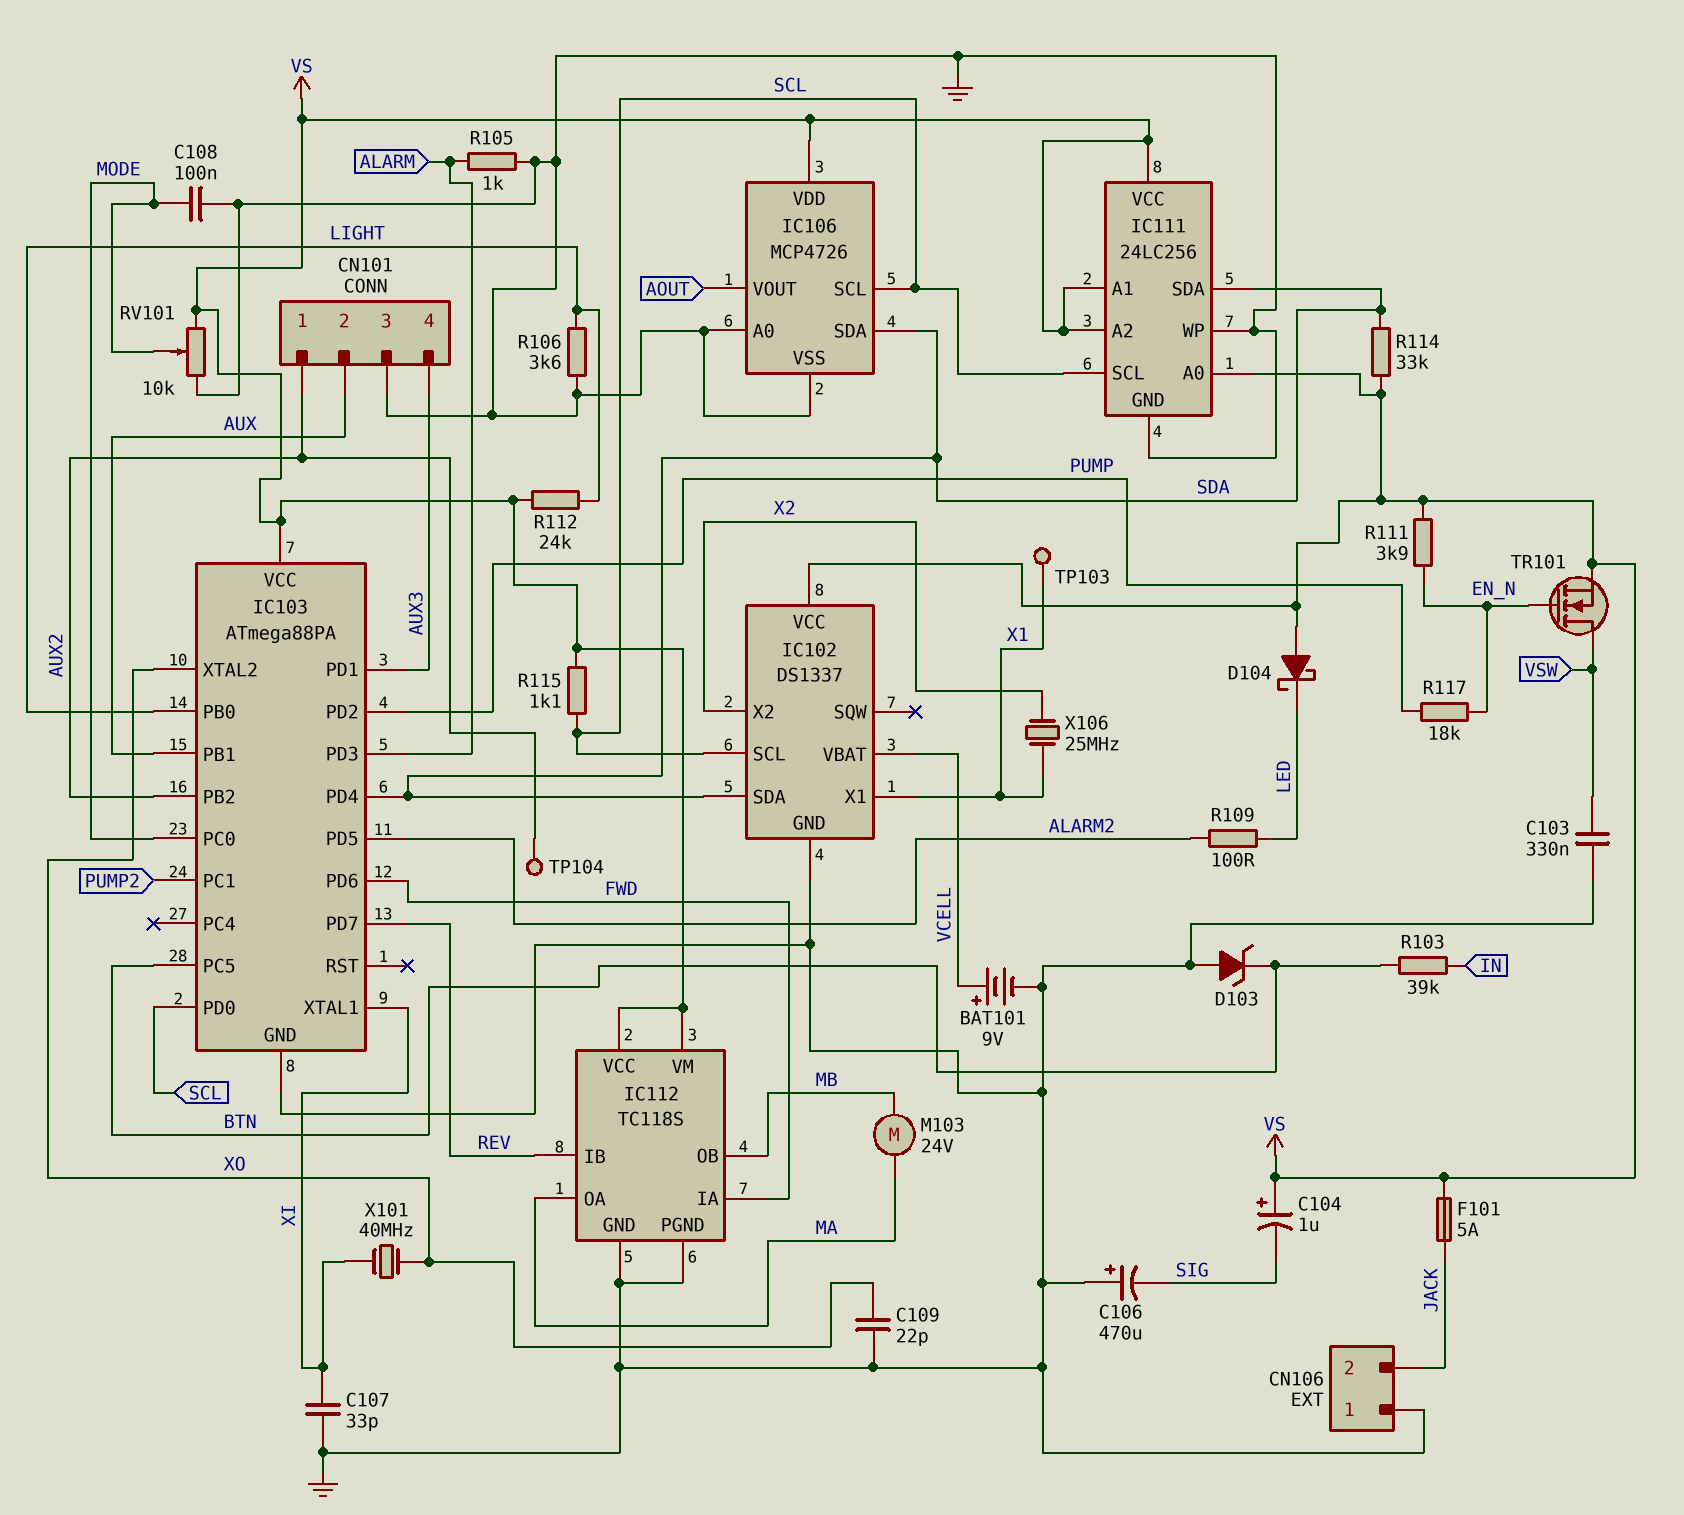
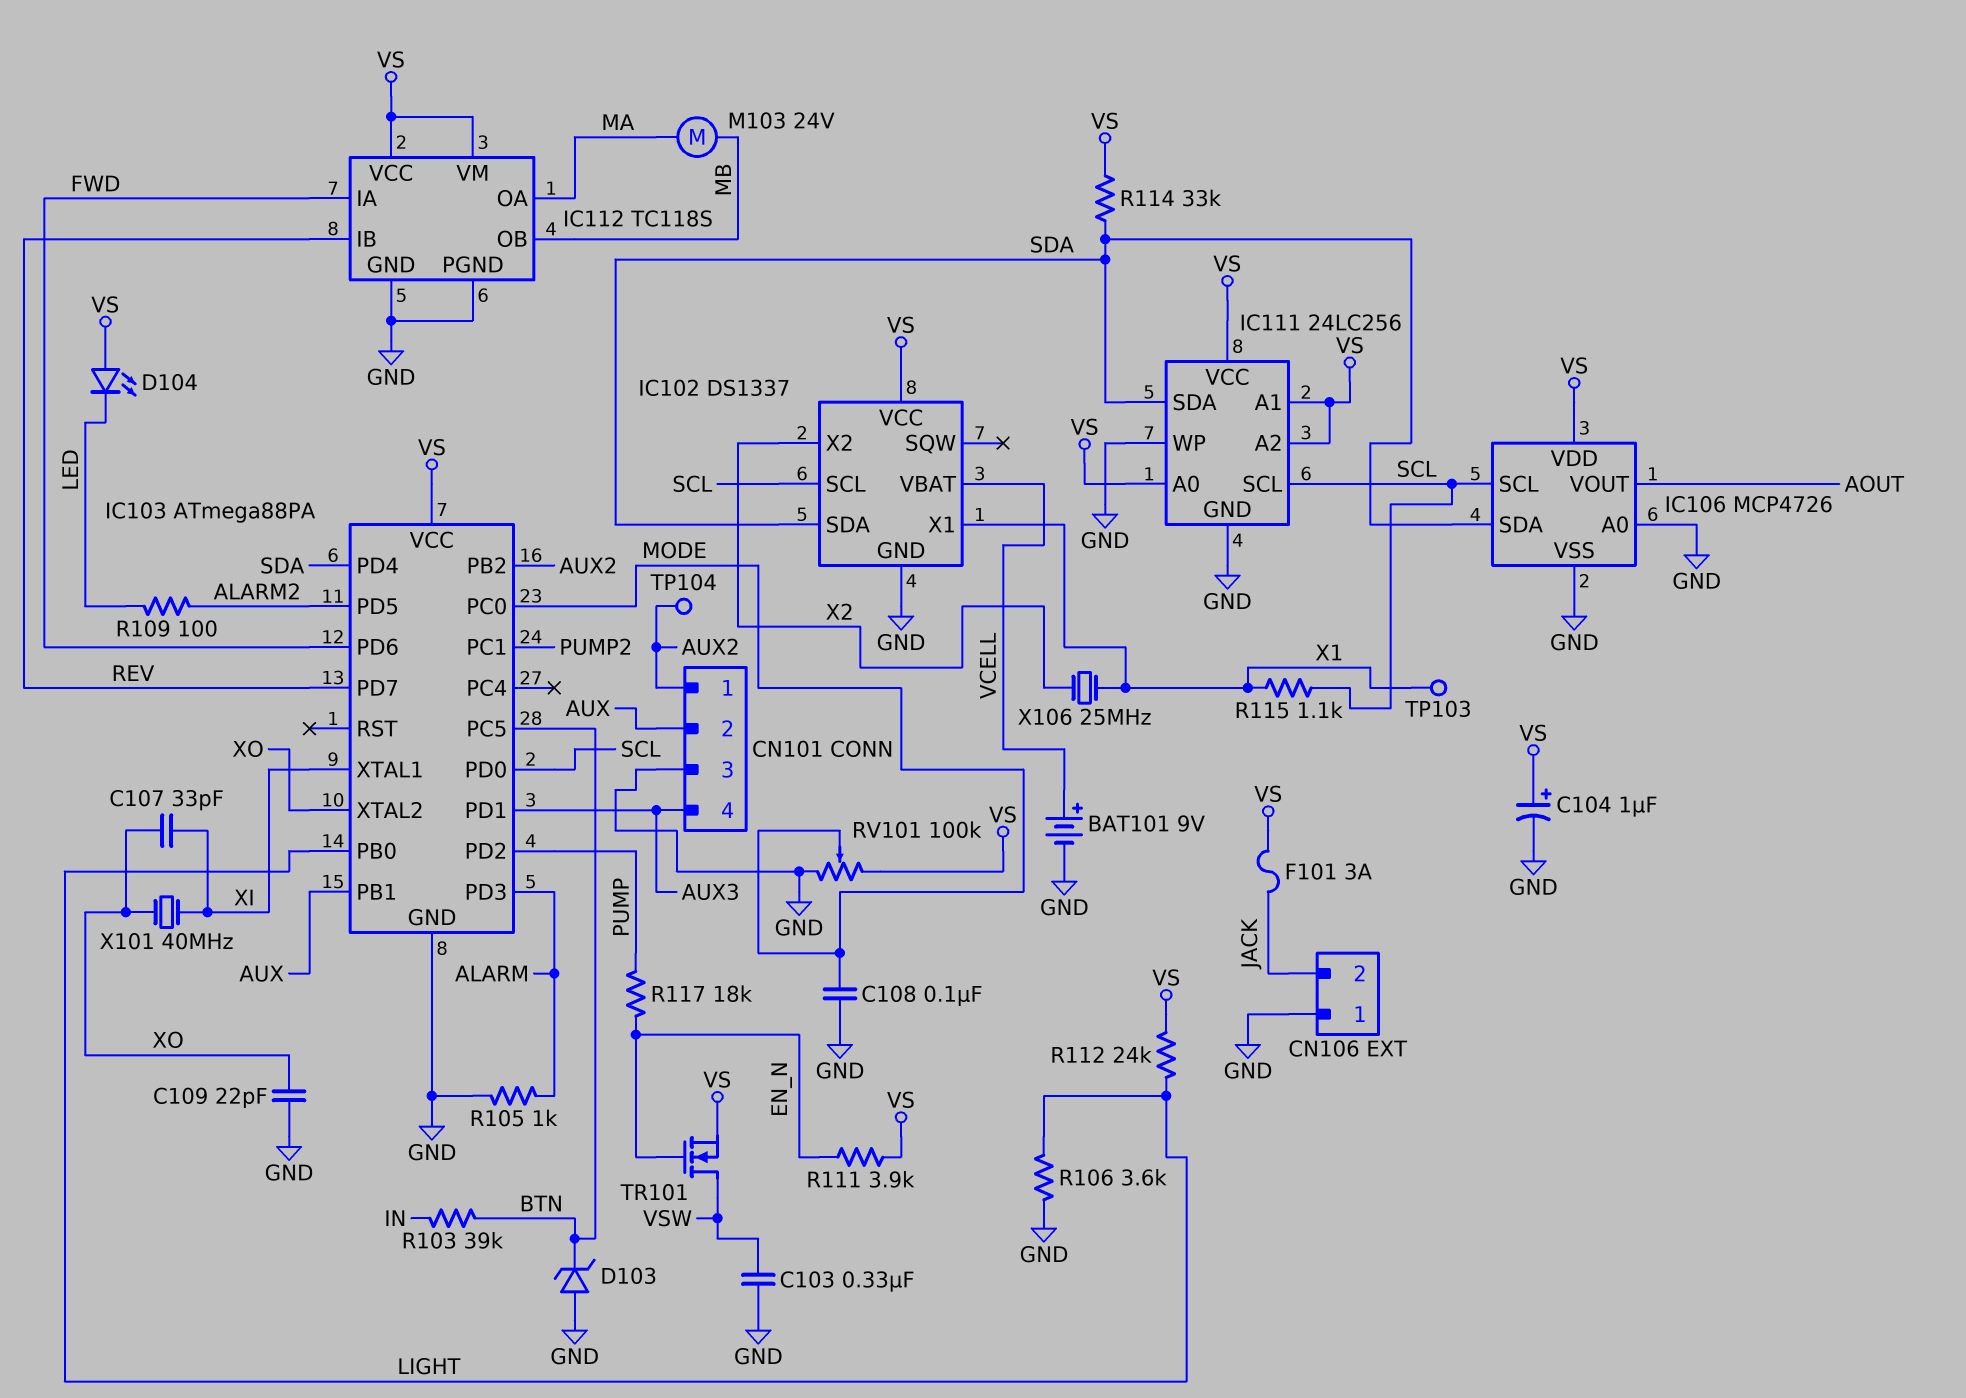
C104: 1uF (plus VS, minus SIG) -> 1uF (plus VS, minus GND)
C106: 470uF (plus GND, minus SIG) -> none
C107: 33pF (GND, XI) -> 33pF (XI, XO)
D104: schottky (A VS, K LED) -> LED (A VS, K LED)
F101: 5A (JACK, VS) -> 3A (JACK, VS)
R115: 1.1k (SCL, VS) -> 1.1k (SCL, X1)
RV101: 10k (GND, VS, wiper MODE) -> 100k (GND, VS, wiper MODE)

